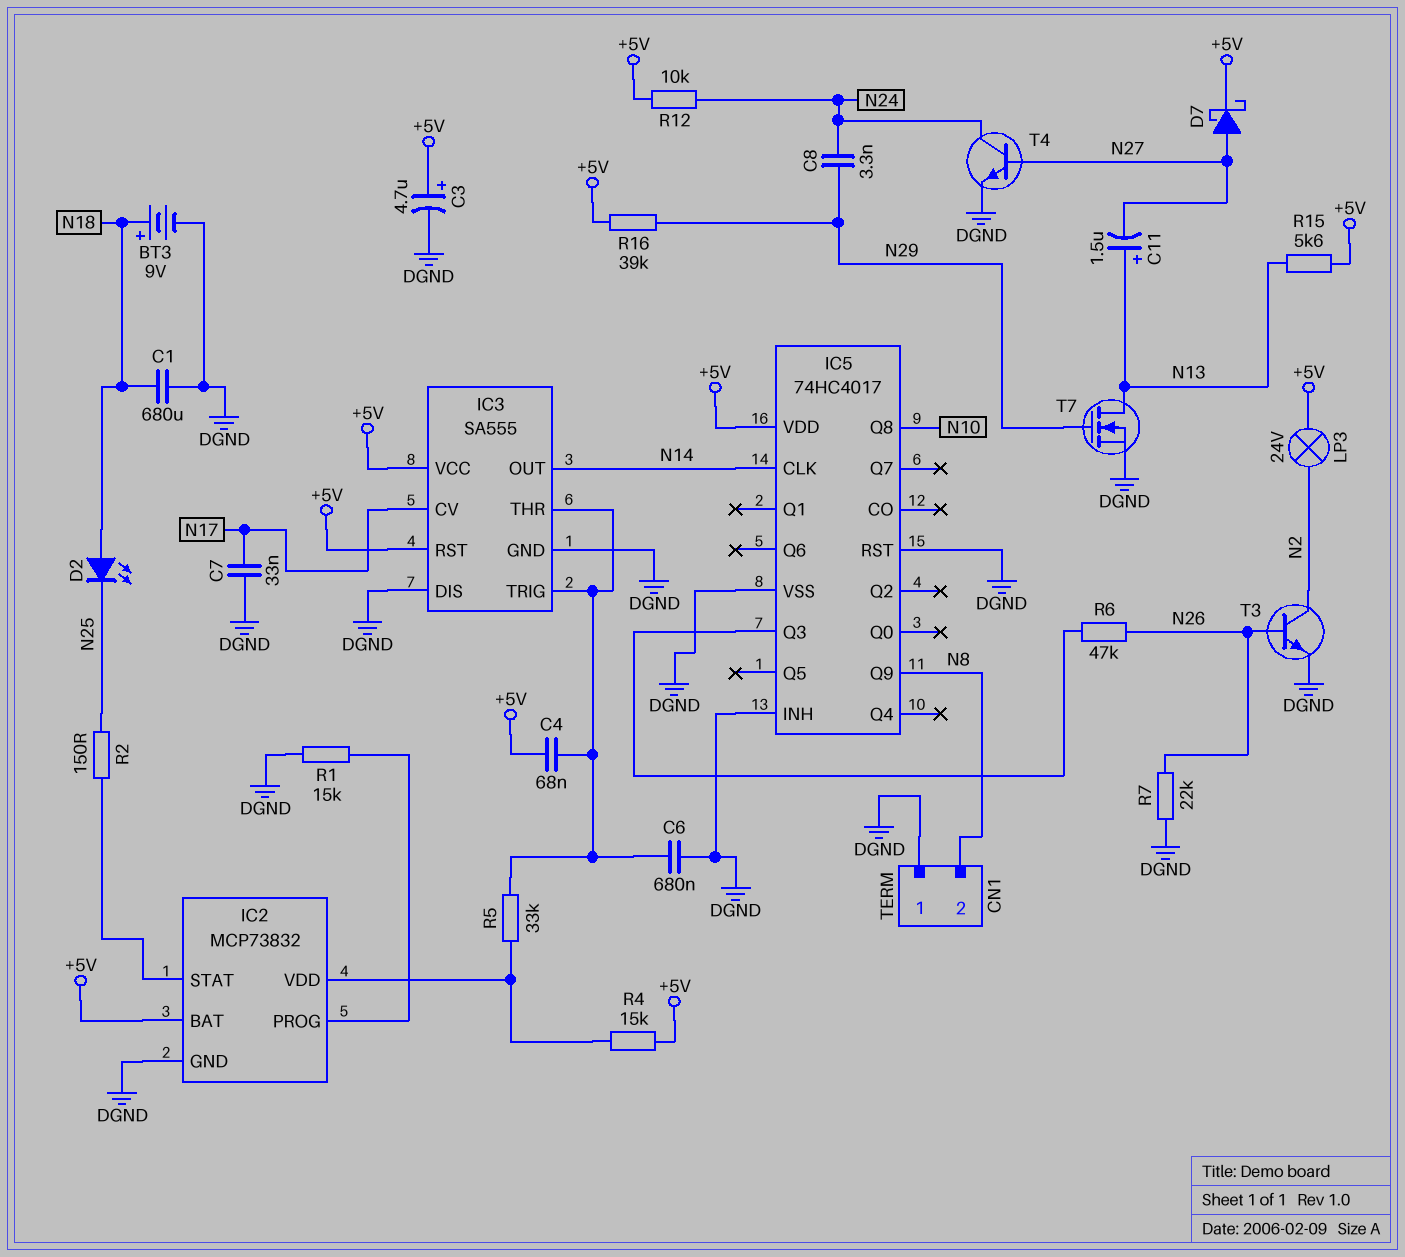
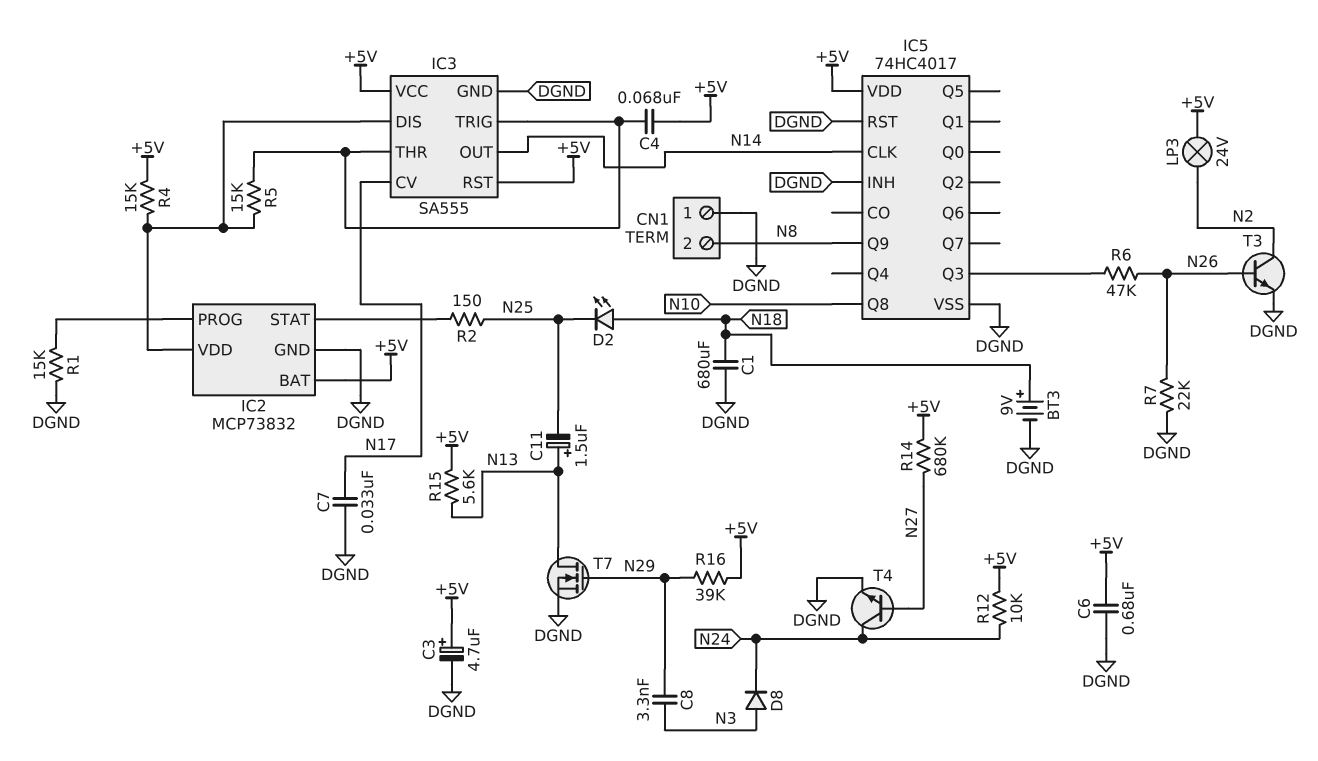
C6: 680nF (DGND, IC3/THR) -> 680nF (+5V, DGND)
C8: 3.3nF (N24, N29) -> 3.3nF (N3, N29)
C11: 1.5uF (plus N13, minus N27) -> 1.5uF (plus N13, minus N25)
D7: schottky (A N27, K +5V) -> none
D8: none -> diode (A N3, K N24)
IC3 pin DIS: DGND -> IC2/VDD
R5: 33k (IC2/VDD, IC3/THR) -> 15k (IC2/VDD, IC3/THR)
R14: none -> 680k (+5V, N27)

